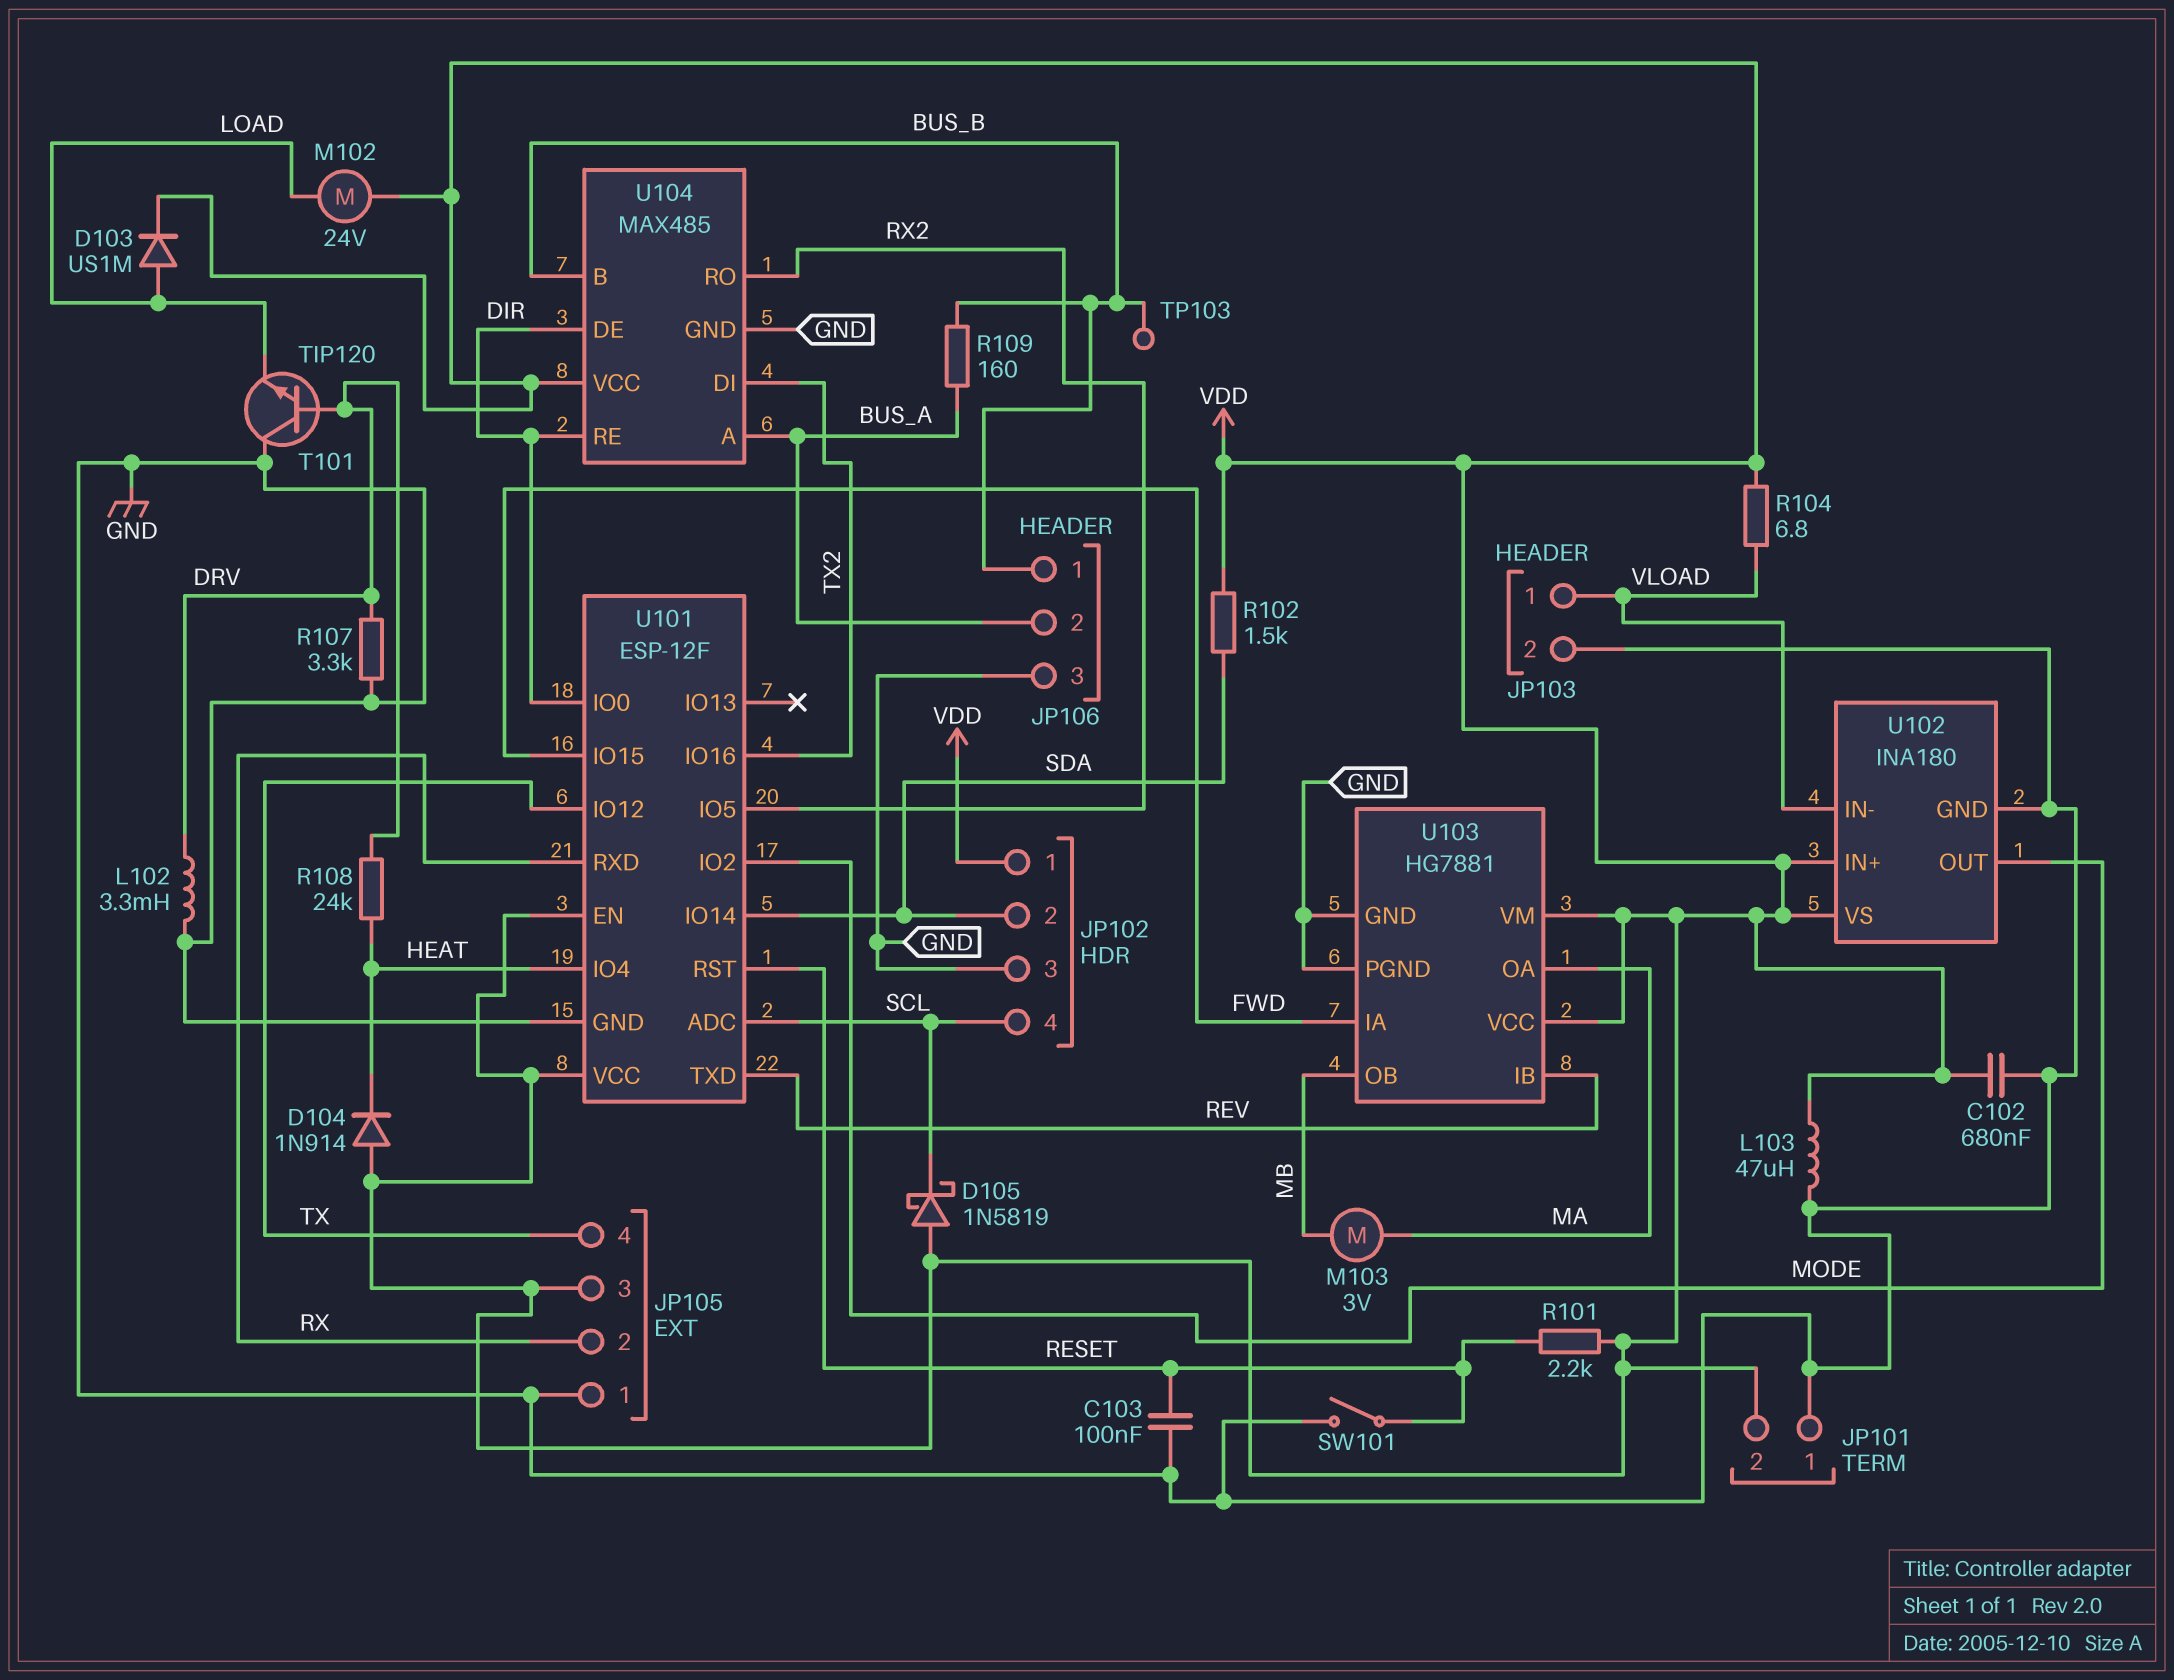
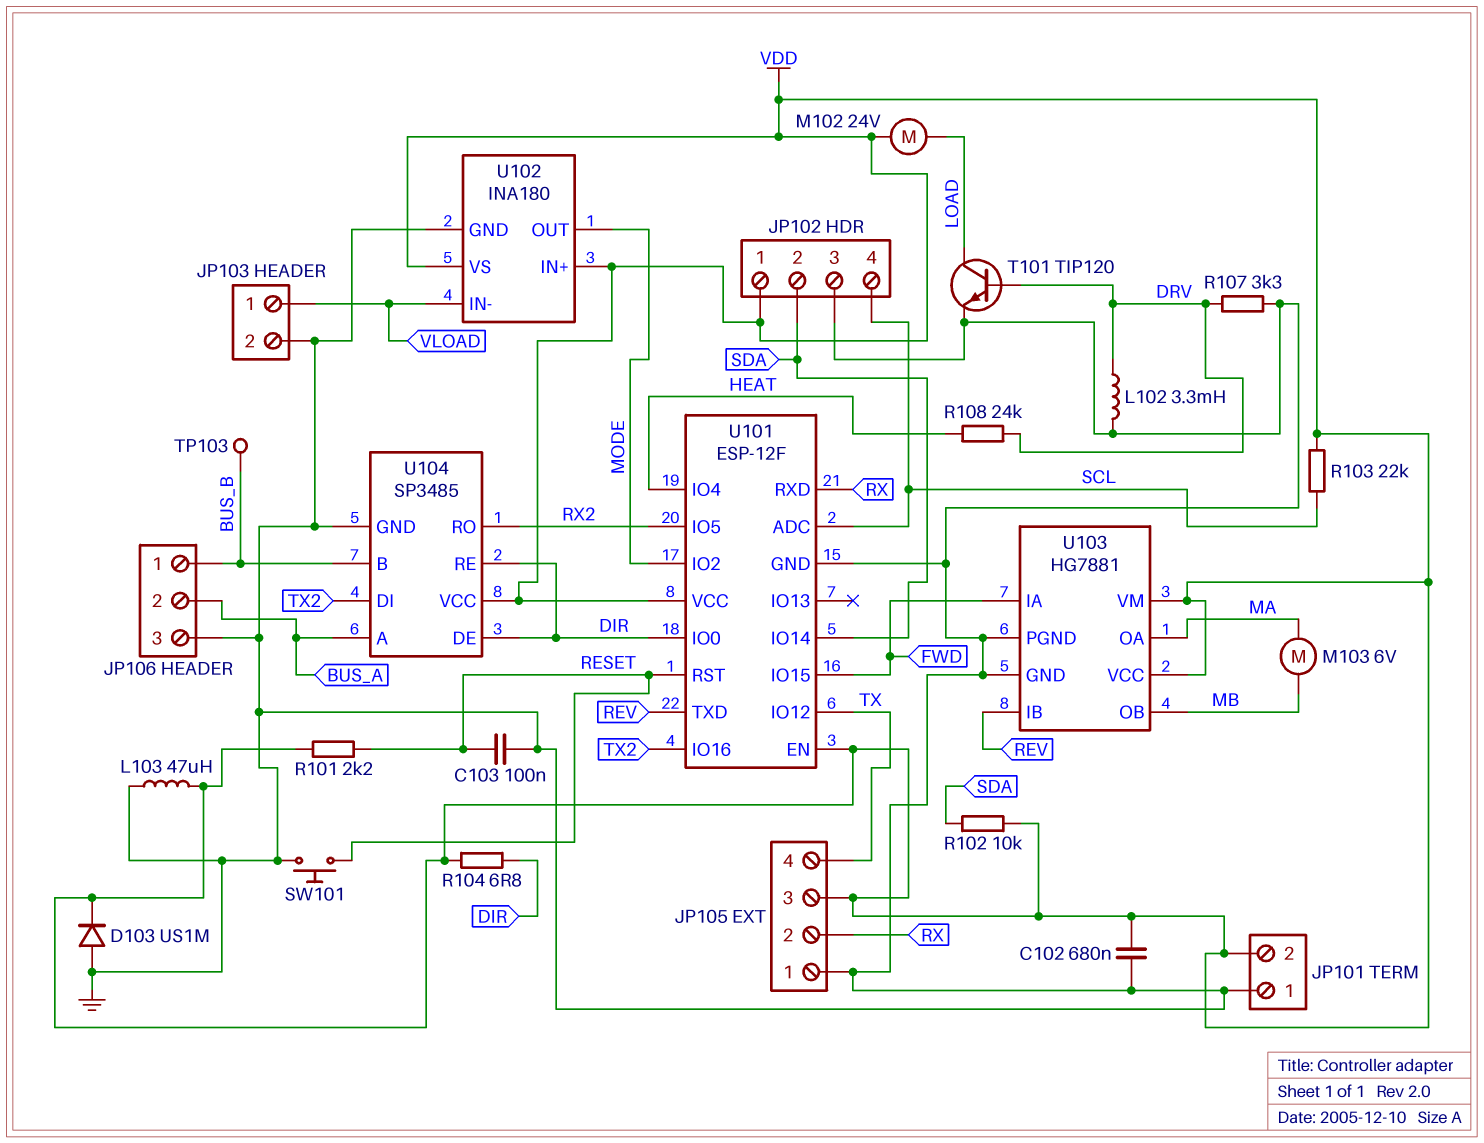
D103: diode US1M (A LOAD, K VDD) -> diode US1M (A GND, K VDD)
D104: diode 1N914 (A VDD, K HEAT) -> none
D105: schottky 1N5819 (A VDD, K SCL) -> none
M103: motor 3V (MA, MB) -> motor 6V (MA, MB)
R102: 1.5k (SDA, VDD) -> 10k (SDA, VDD)
R103: none -> 22k (SCL, VDD)
R104: 6.8 (VDD, VLOAD) -> 6.8 (DIR, VDD)
R109: 160 (BUS_A, BUS_B) -> none
SW101: switch (GND, RESET) -> button (GND, RESET)
T101: NPN TIP120 (B DRV, C GND, E LOAD) -> NPN TIP120 (B DRV, C LOAD, E GND)
U104: MAX485 -> SP3485

